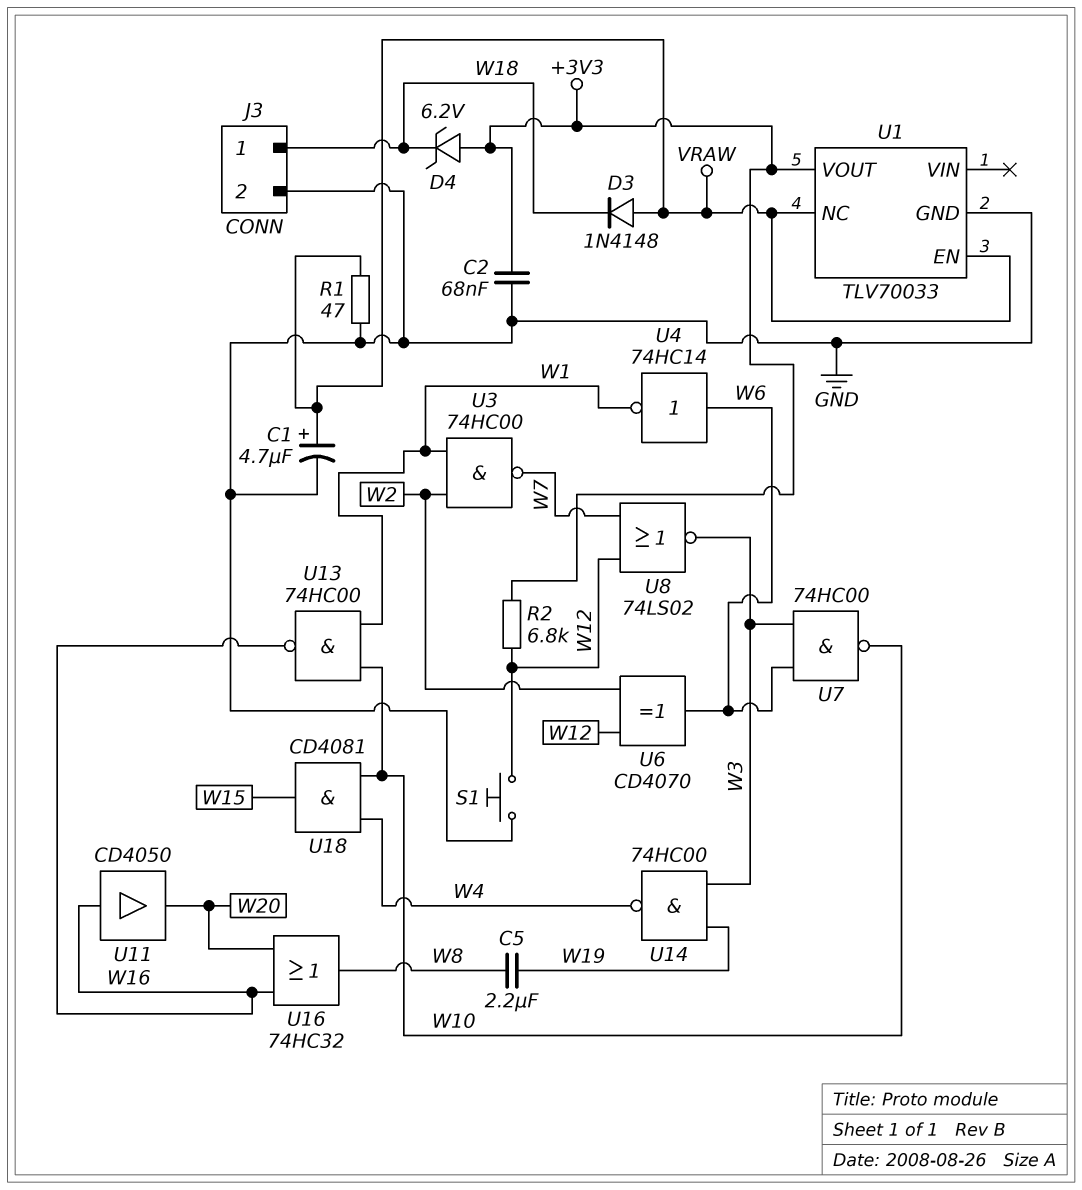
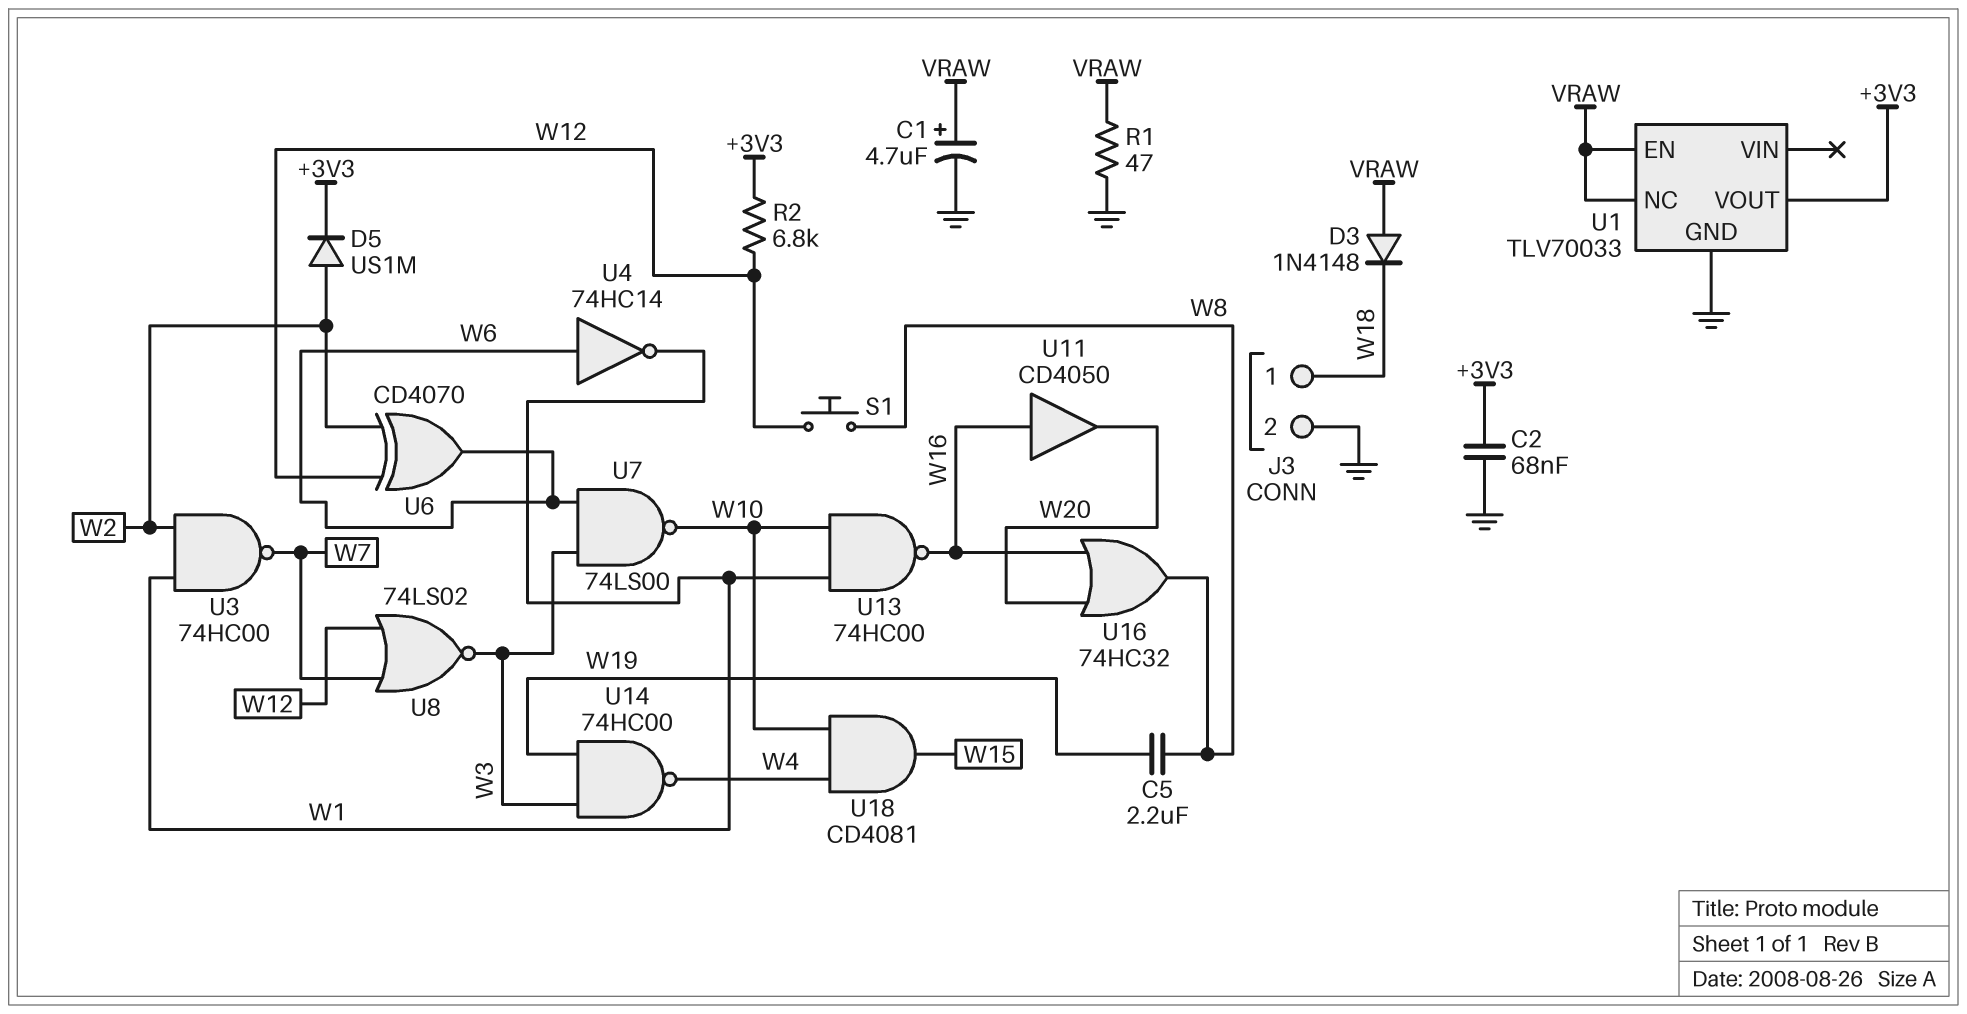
D4: zener 6.2V (A +3V3, K W18) -> none
D5: none -> diode US1M (A W2, K +3V3)
S1: button (GND, W12) -> button (W8, W12)
U7: NAND 74HC00 (in W3, in W6, out W10) -> NAND 74LS00 (in W3, in W6, out W10)

